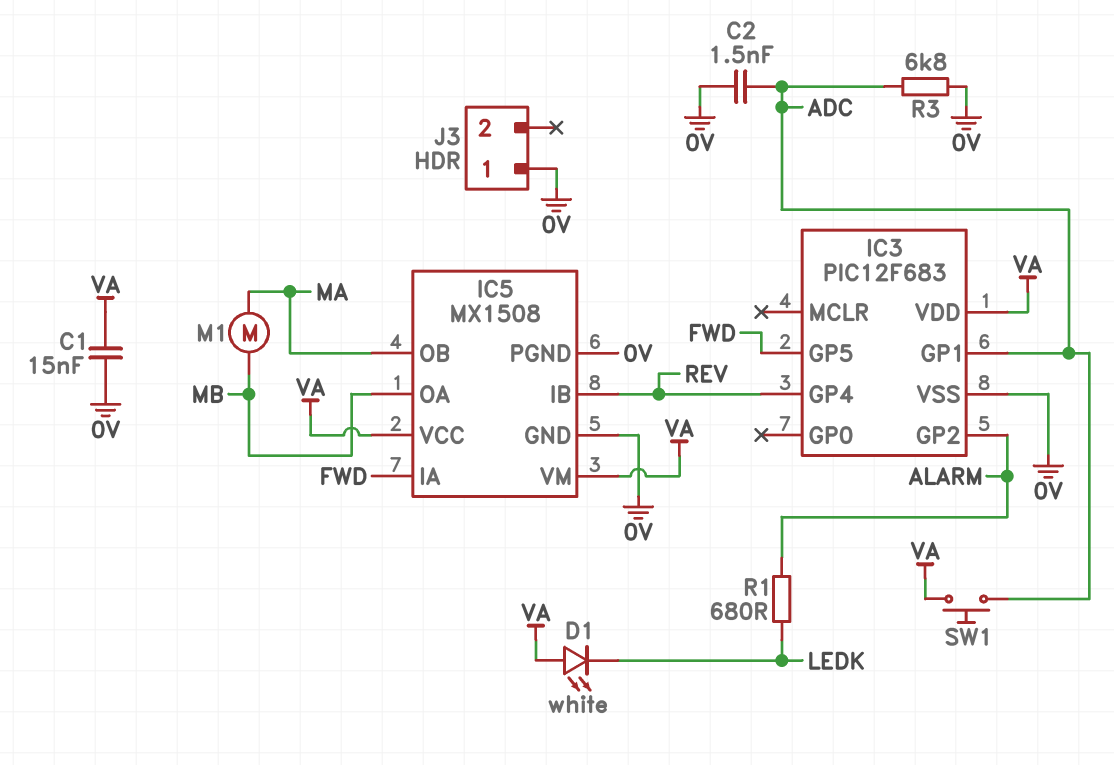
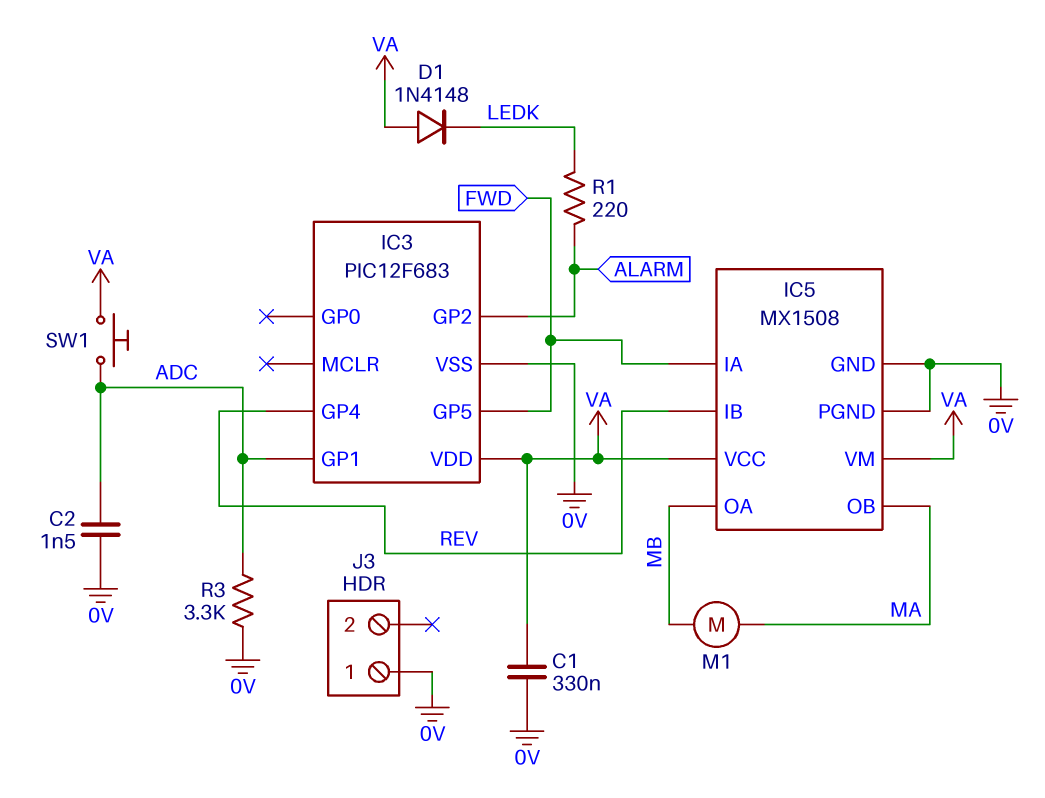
C1: 15nF (0V, VA) -> 330nF (0V, VA)
D1: LED white (A VA, K LEDK) -> diode 1N4148 (A VA, K LEDK)
R1: 680 (ALARM, LEDK) -> 220 (ALARM, LEDK)
R3: 6.8k (0V, ADC) -> 3.3k (0V, ADC)

